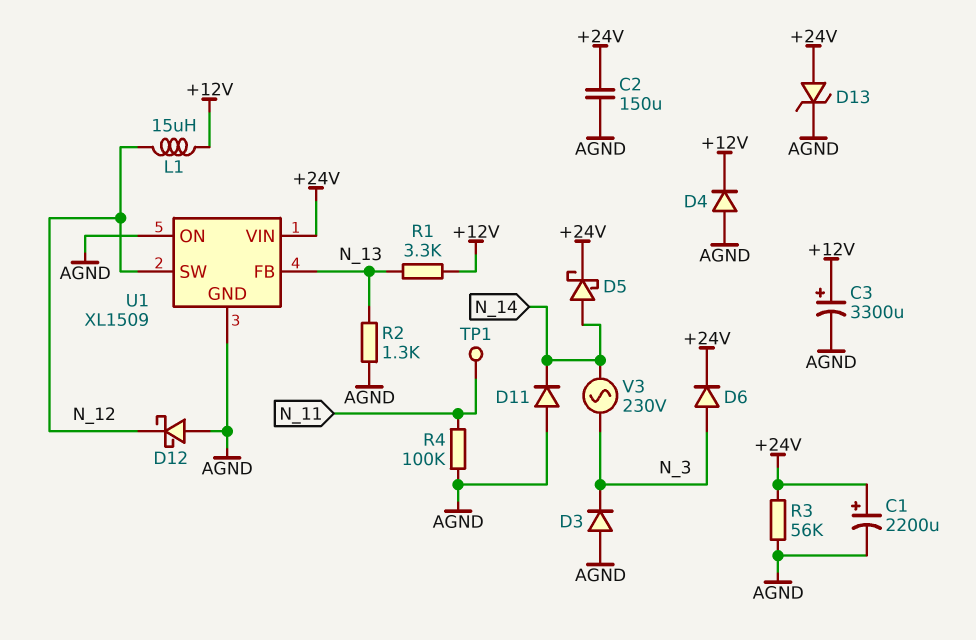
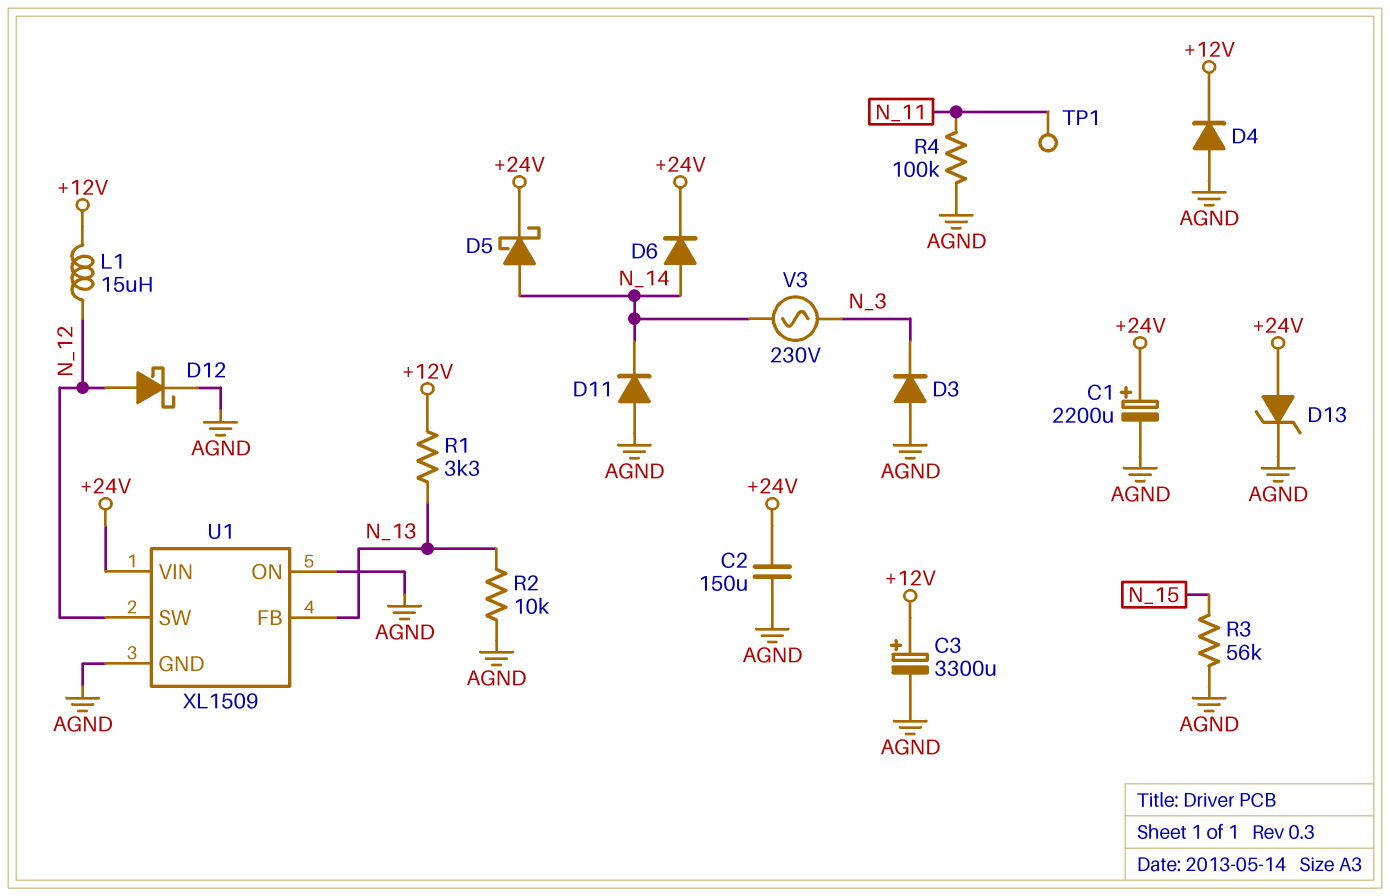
D6: diode (A N_3, K +24V) -> diode (A N_14, K +24V)
D12: schottky (A AGND, K N_12) -> schottky (A N_12, K AGND)
R2: 1.3k (AGND, N_13) -> 10k (AGND, N_13)
R3: 56k (+24V, AGND) -> 56k (AGND, N_15)

